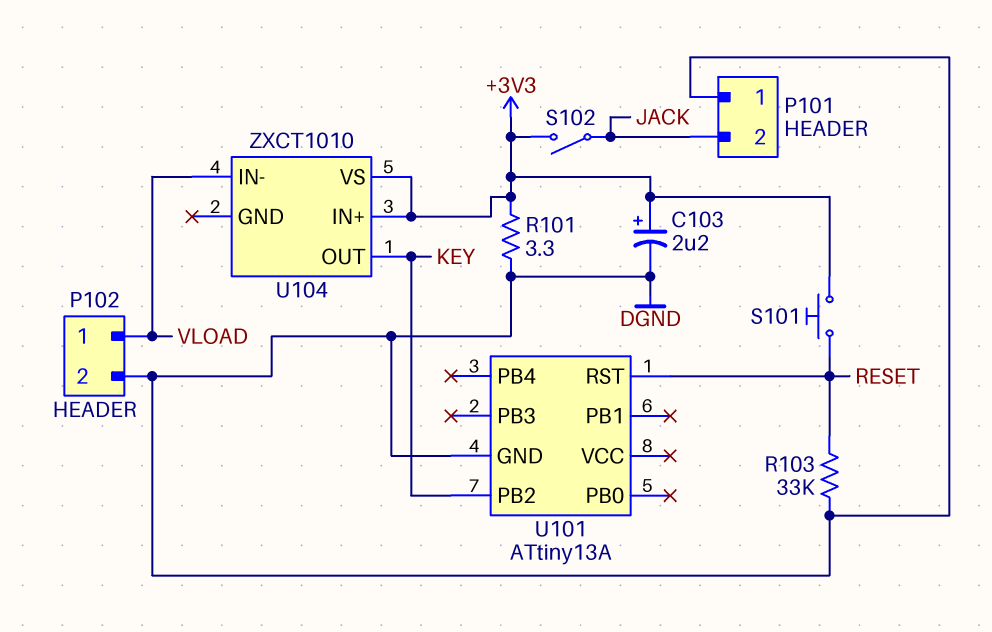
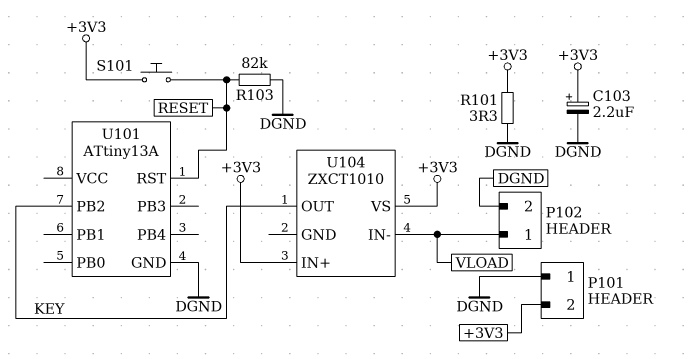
P101 pin 2: JACK -> +3V3
R103: 33k (DGND, RESET) -> 82k (DGND, RESET)
S102: switch (+3V3, JACK) -> none

